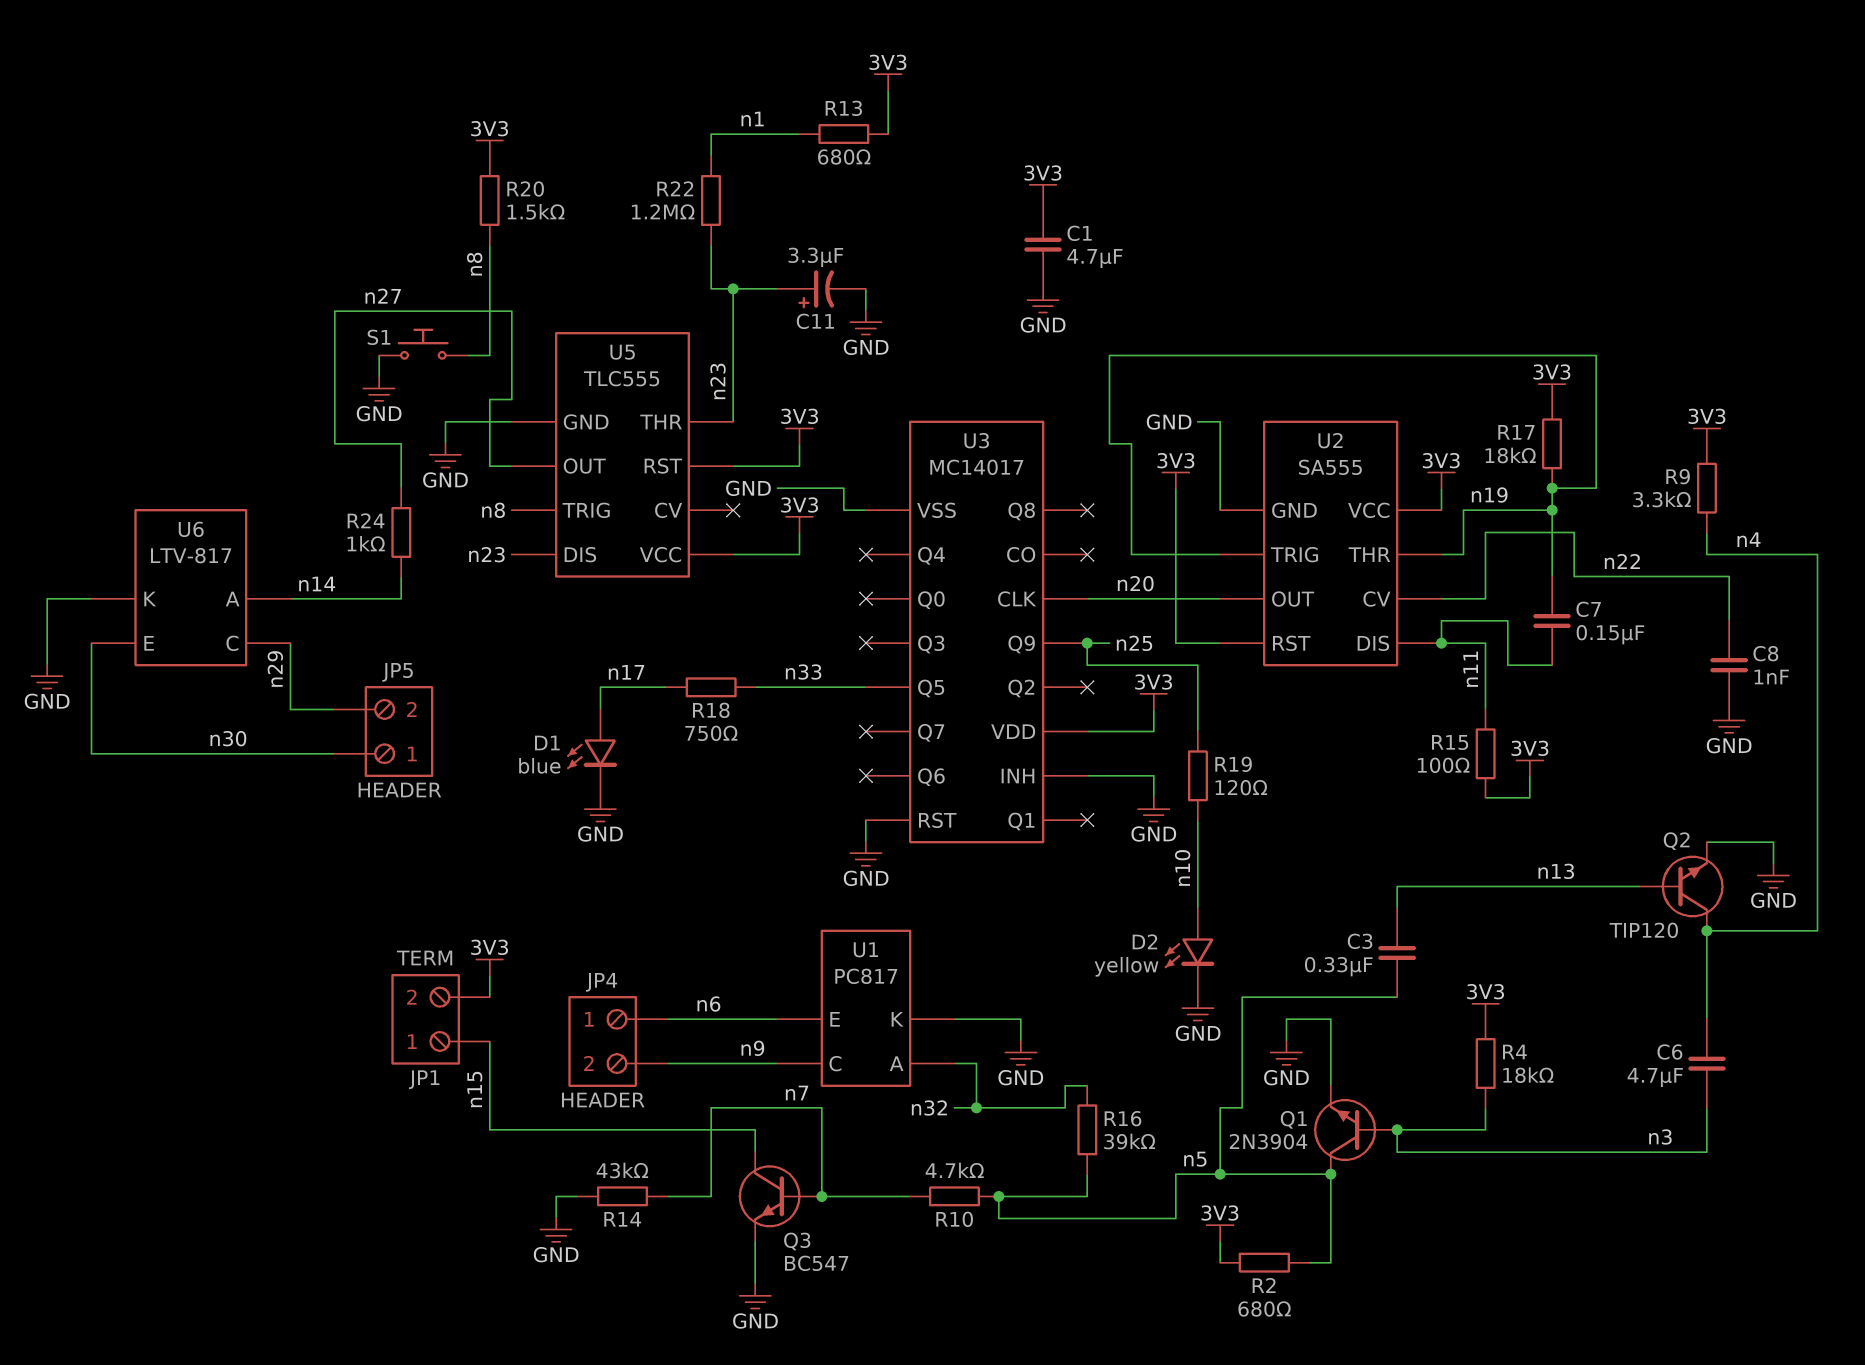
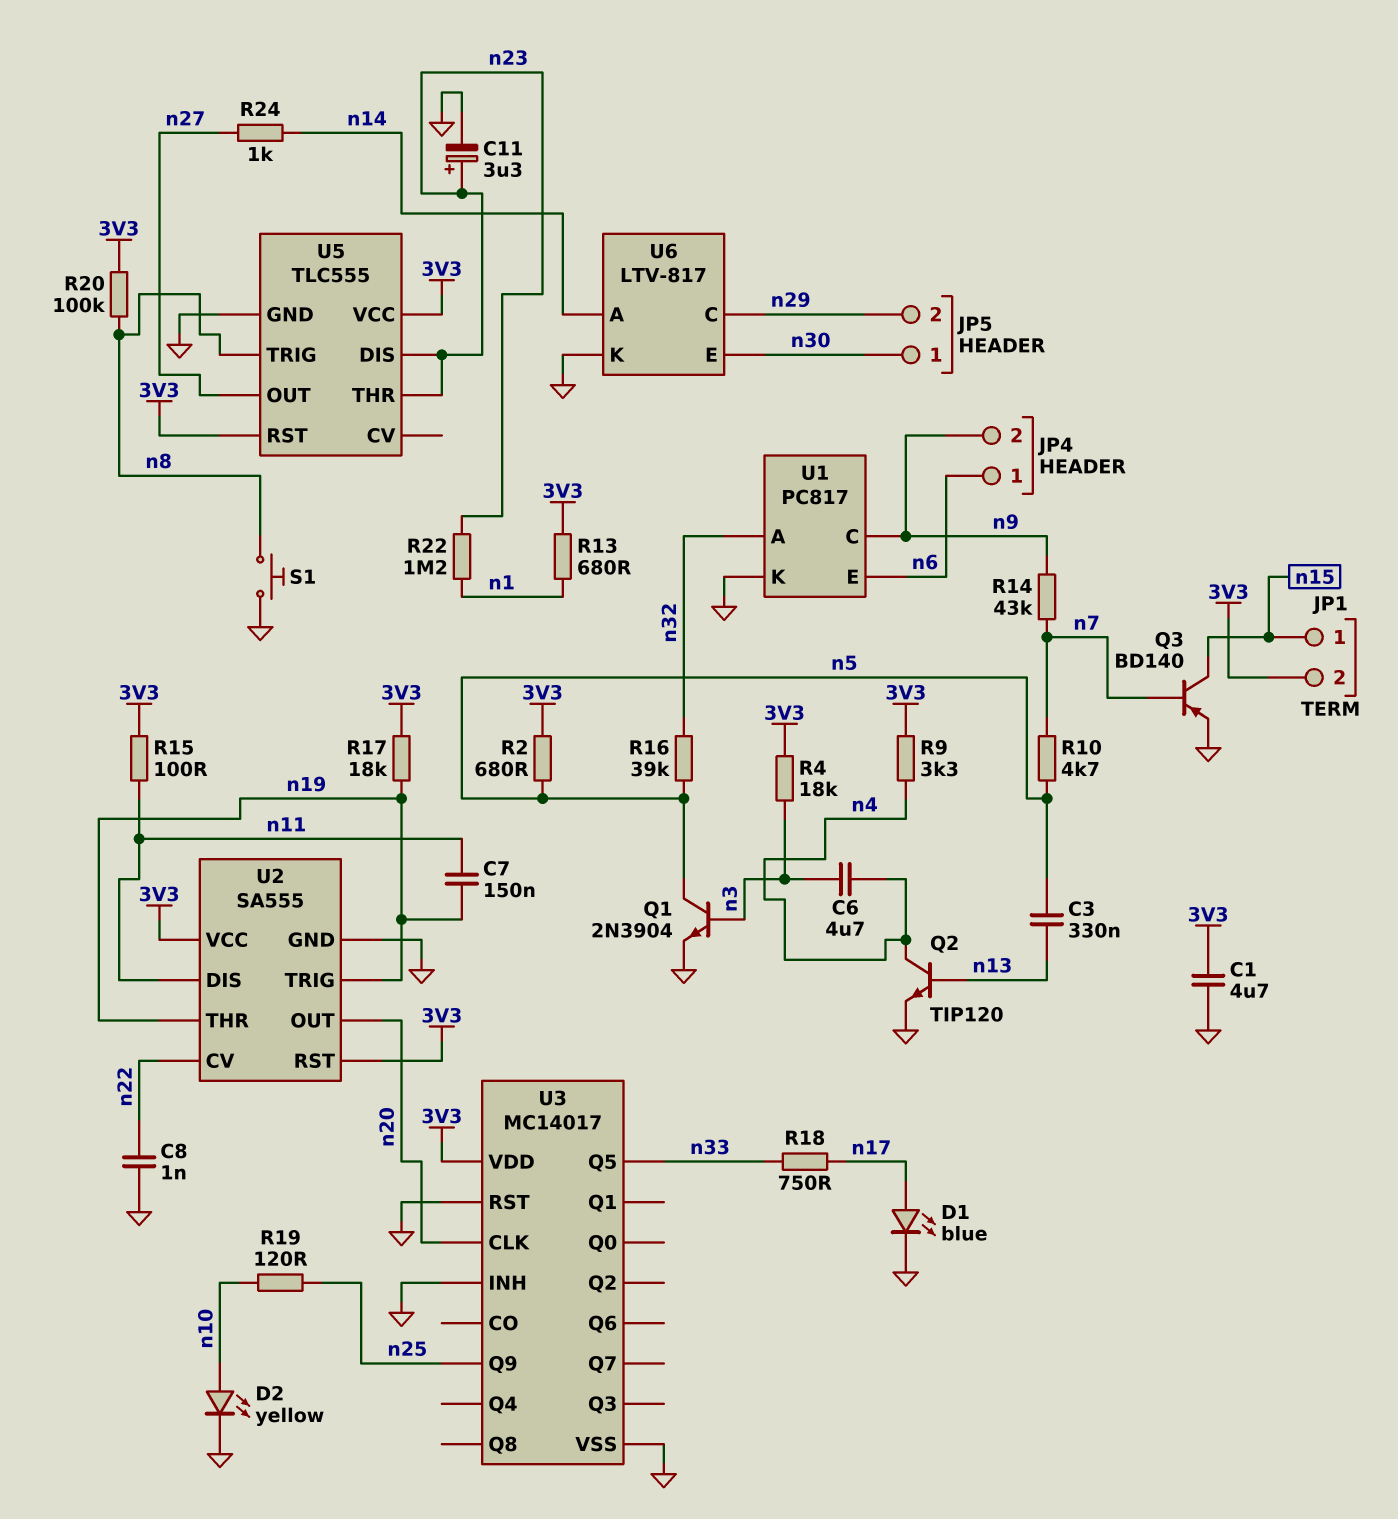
Q3: NPN BC547 (B n7, C n15, E GND) -> PNP BD140 (B n7, C n15, E GND)
R14: 43k (GND, n7) -> 43k (n7, n9)
R20: 1.5k (3V3, n8) -> 100k (3V3, n8)

